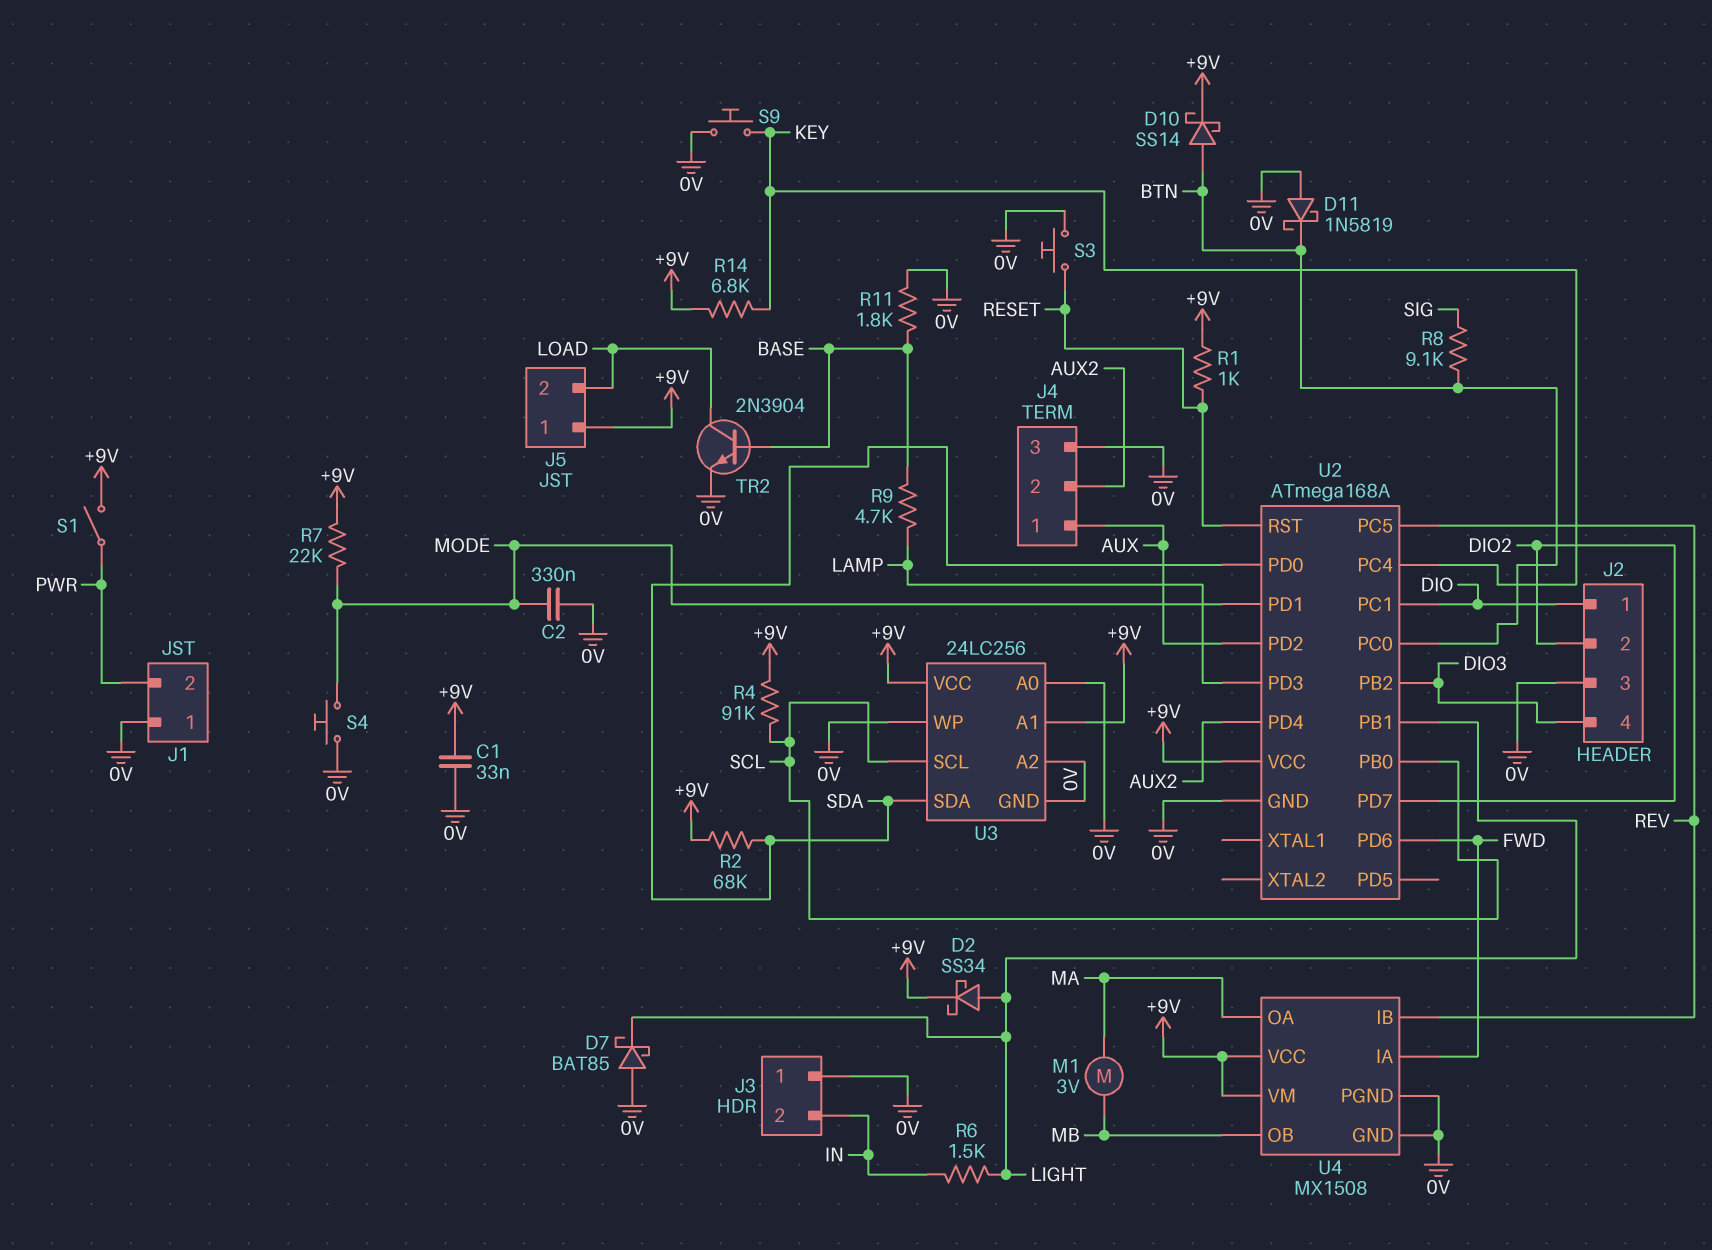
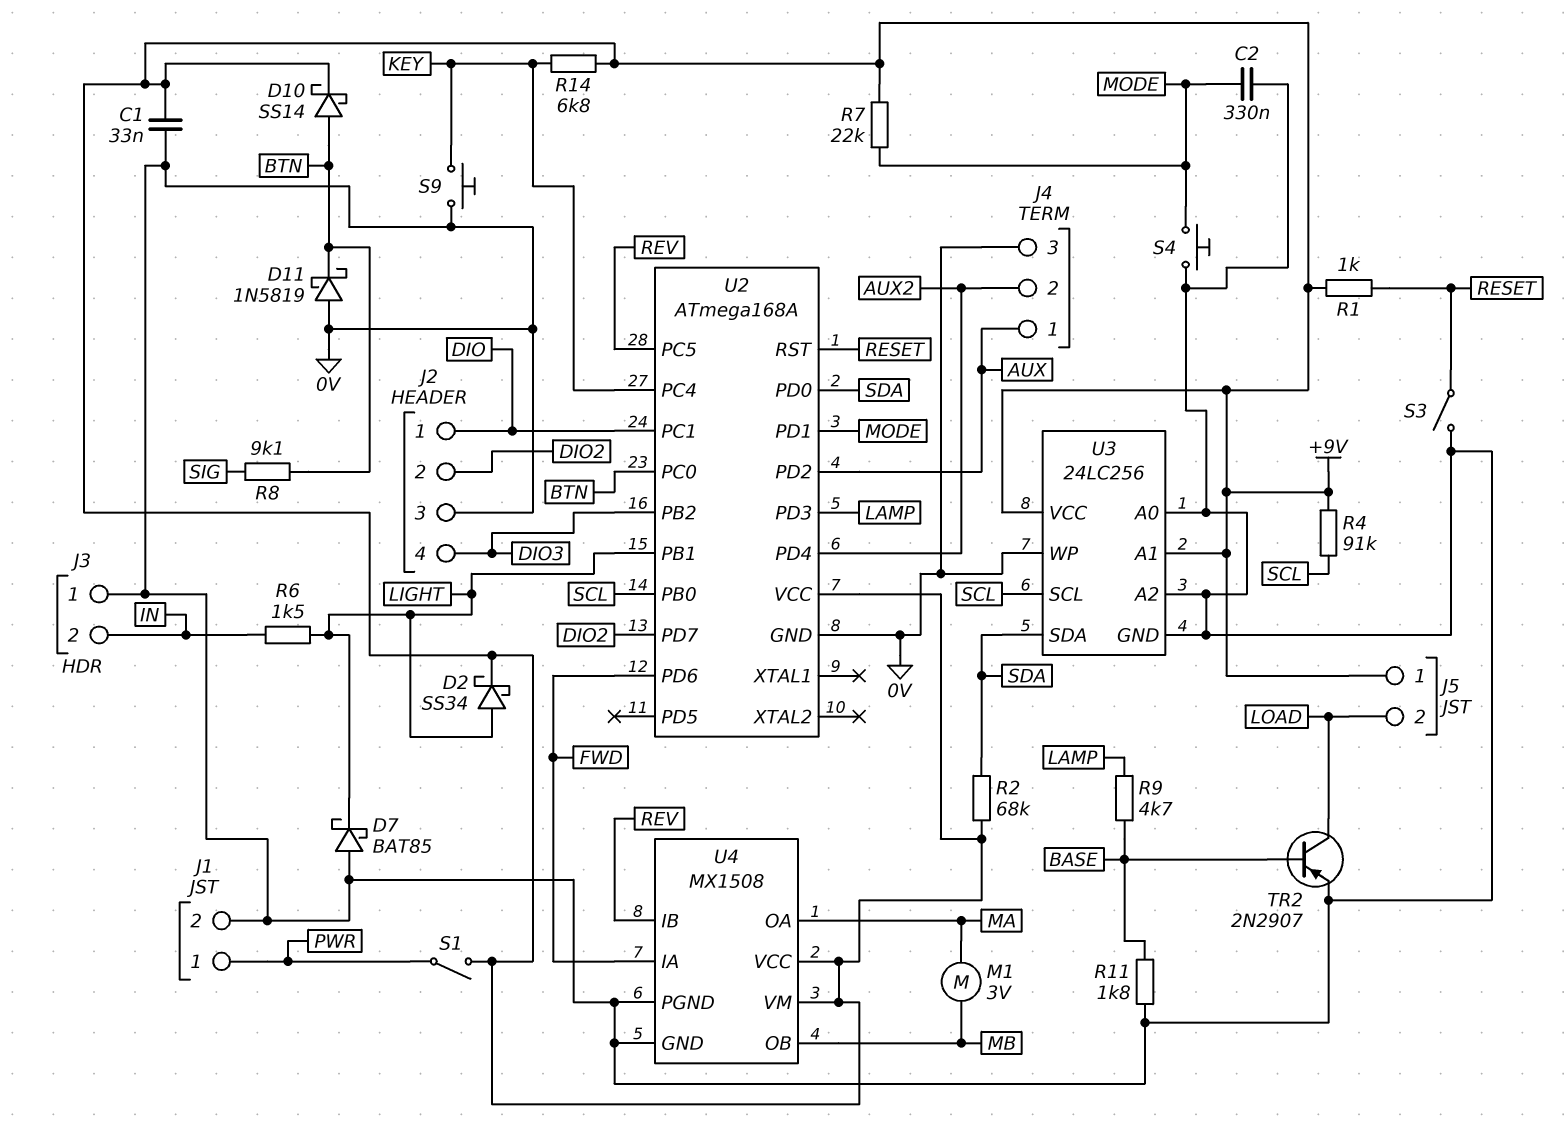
J1 pin 1: 0V -> PWR
J1 pin 2: PWR -> 0V
S3: button (0V, RESET) -> switch (0V, RESET)
TR2: NPN 2N3904 (B BASE, C LOAD, E 0V) -> PNP 2N2907 (B BASE, C LOAD, E 0V)

